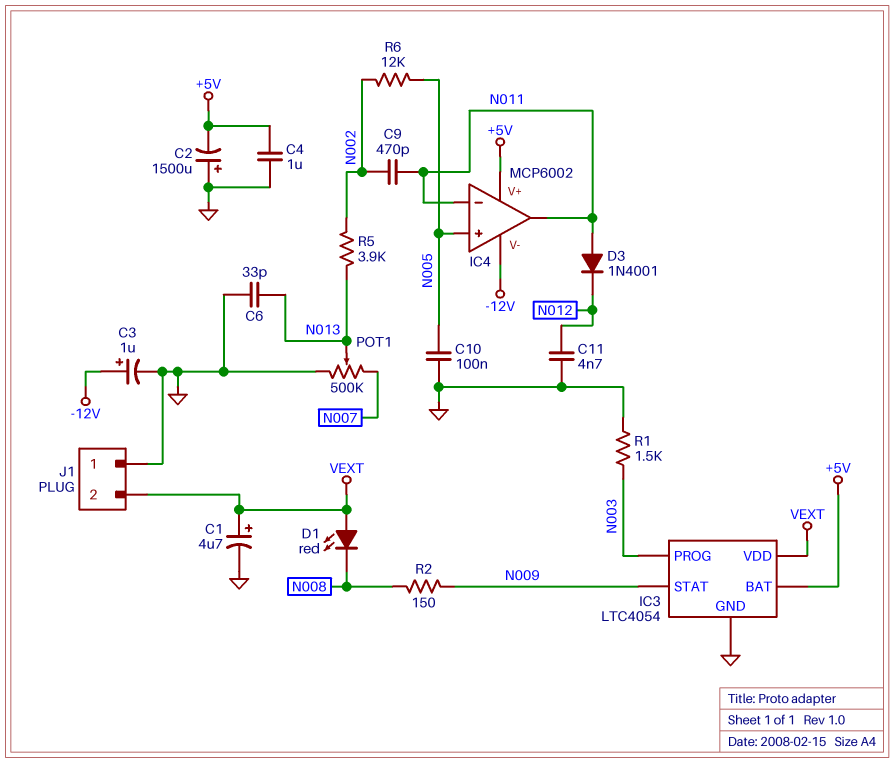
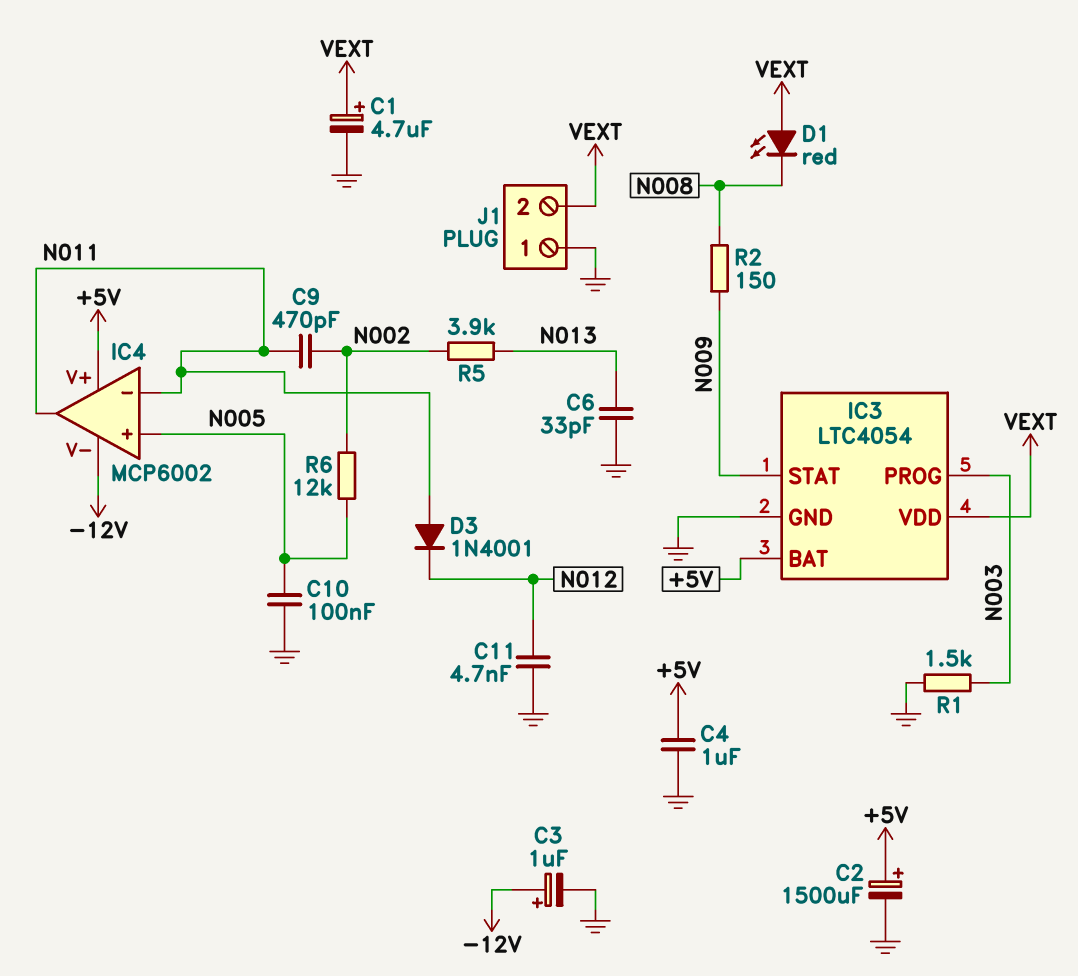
C2: 1500uF (plus GND, minus +5V) -> 1500uF (plus +5V, minus GND)
POT1: 500k (GND, N007, wiper N013) -> none

